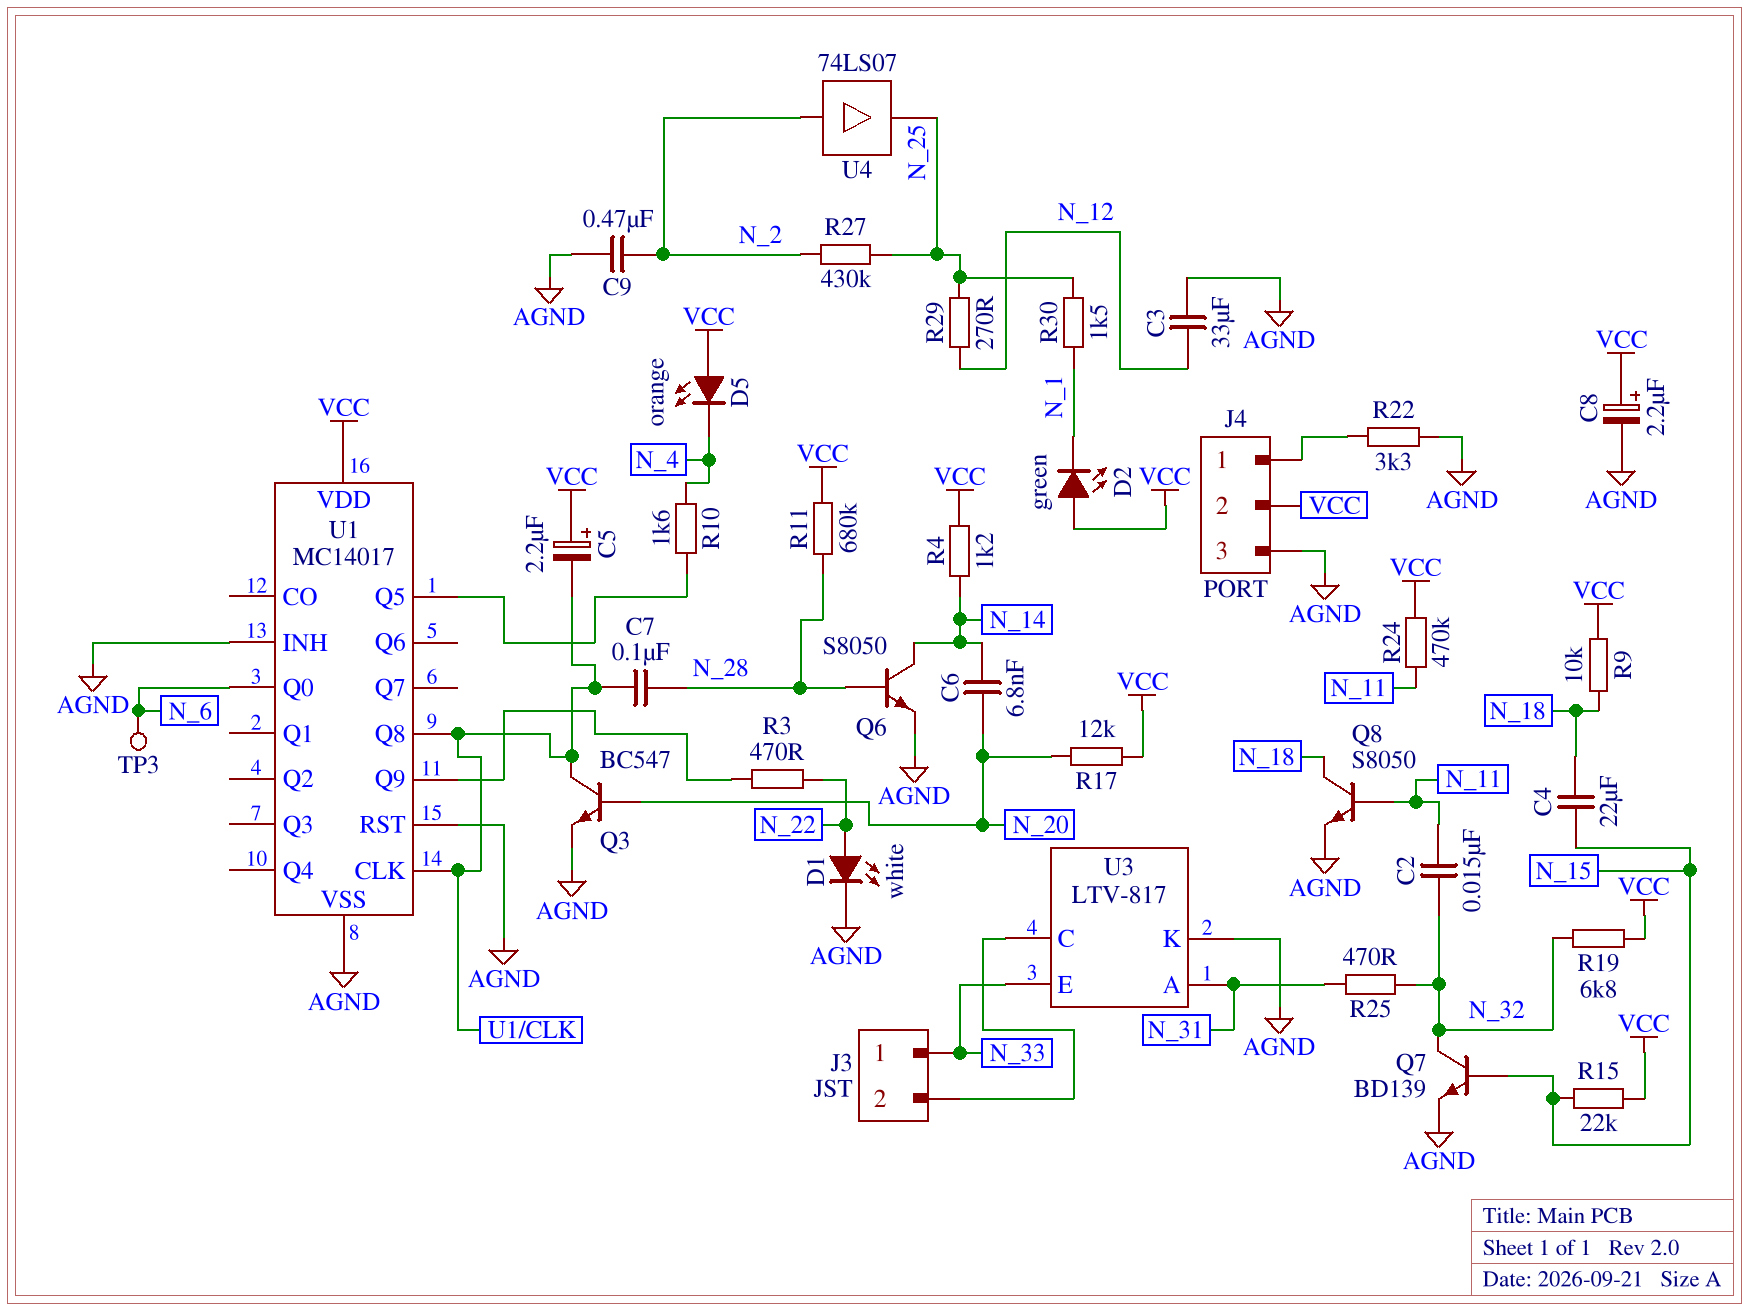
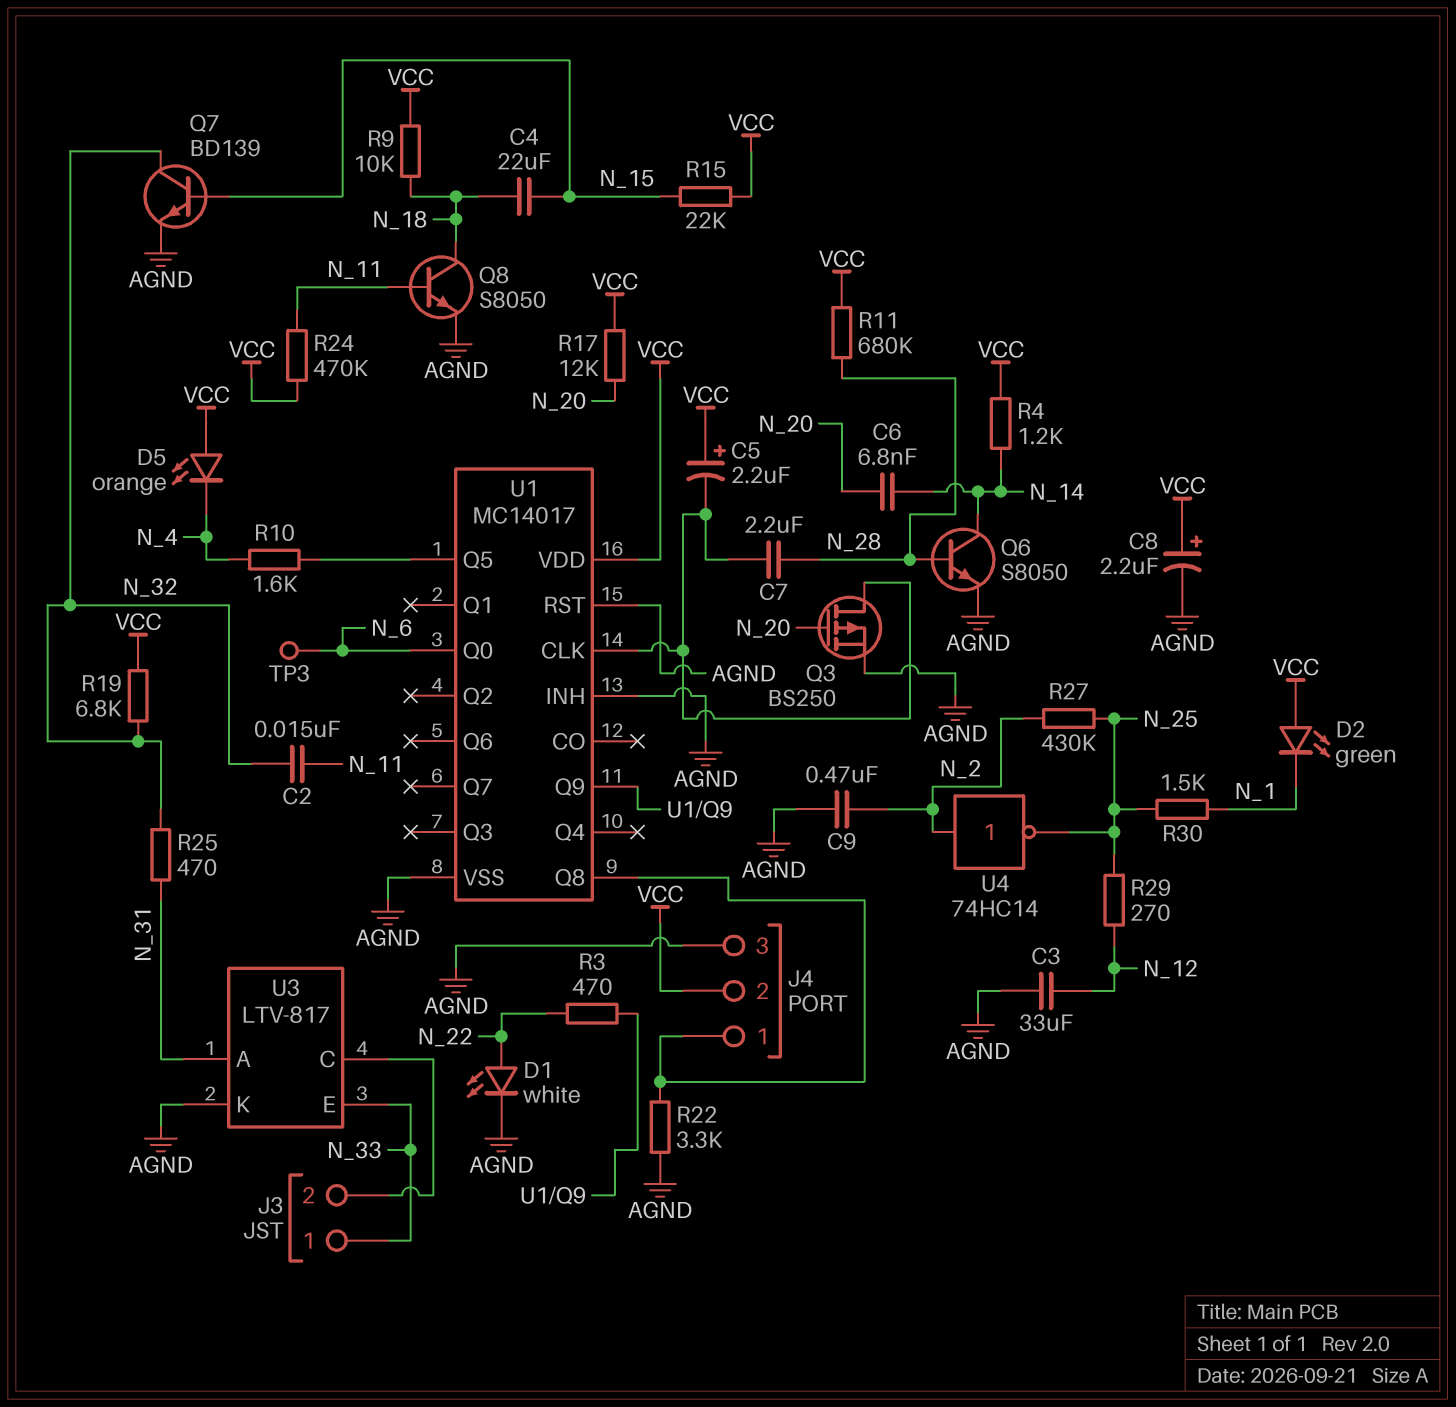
C7: 100nF (N_28, U1/CLK) -> 2.2uF (N_28, U1/CLK)
Q3: NPN BC547 (B N_20, C U1/CLK, E AGND) -> PMOS BS250 (G N_20, D U1/CLK, S AGND)
U1 pin Q8: U1/CLK -> J4/1
U4: buffer 74LS07 (in N_2, out N_25) -> NOT 74HC14 (in N_2, out N_25)

